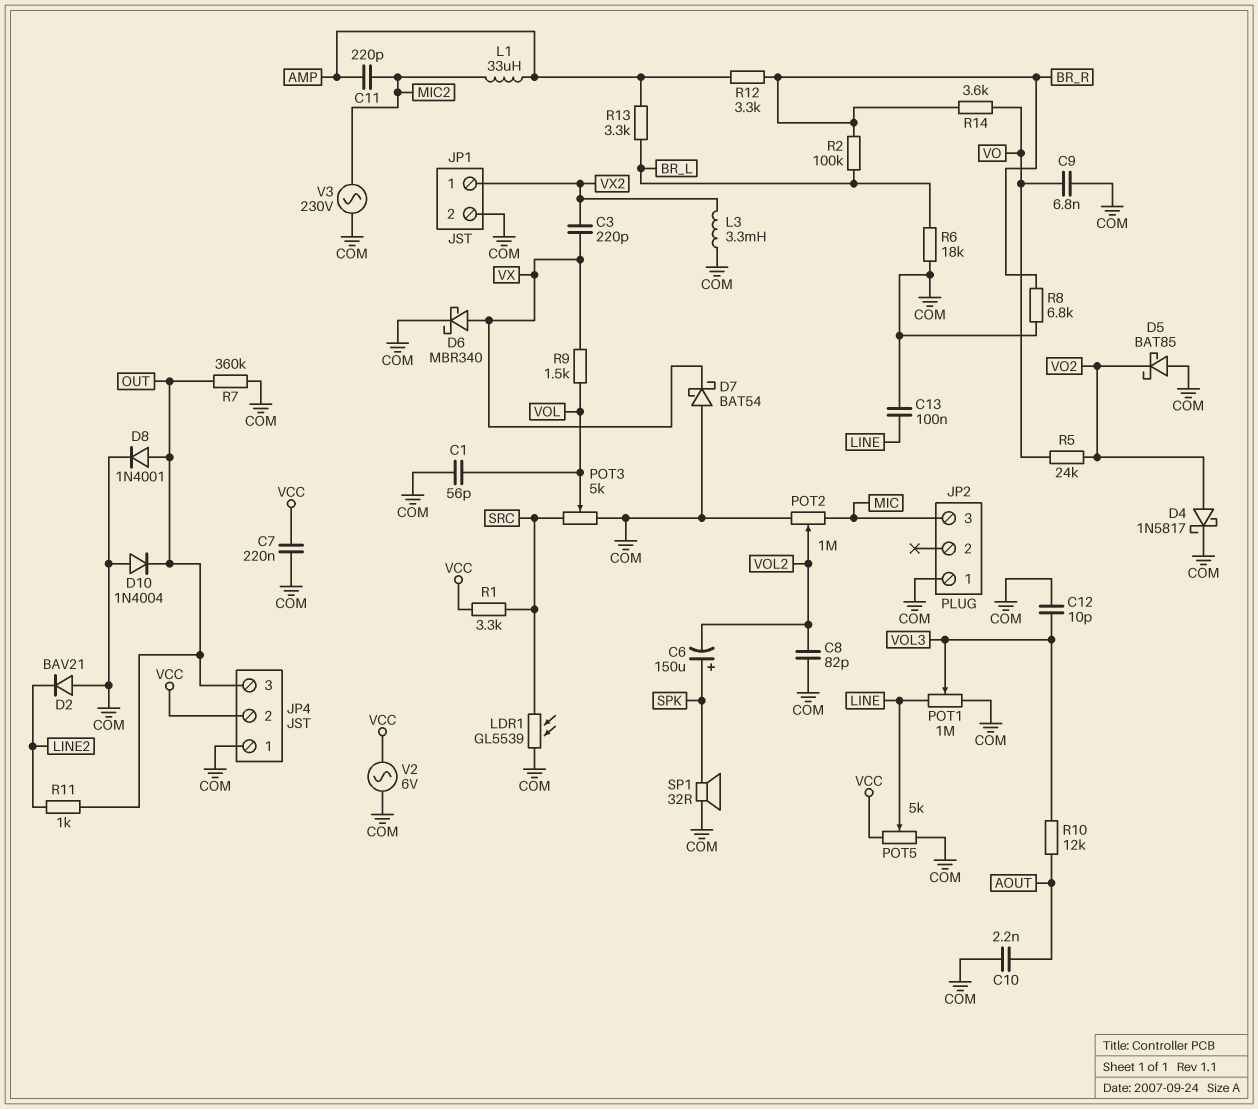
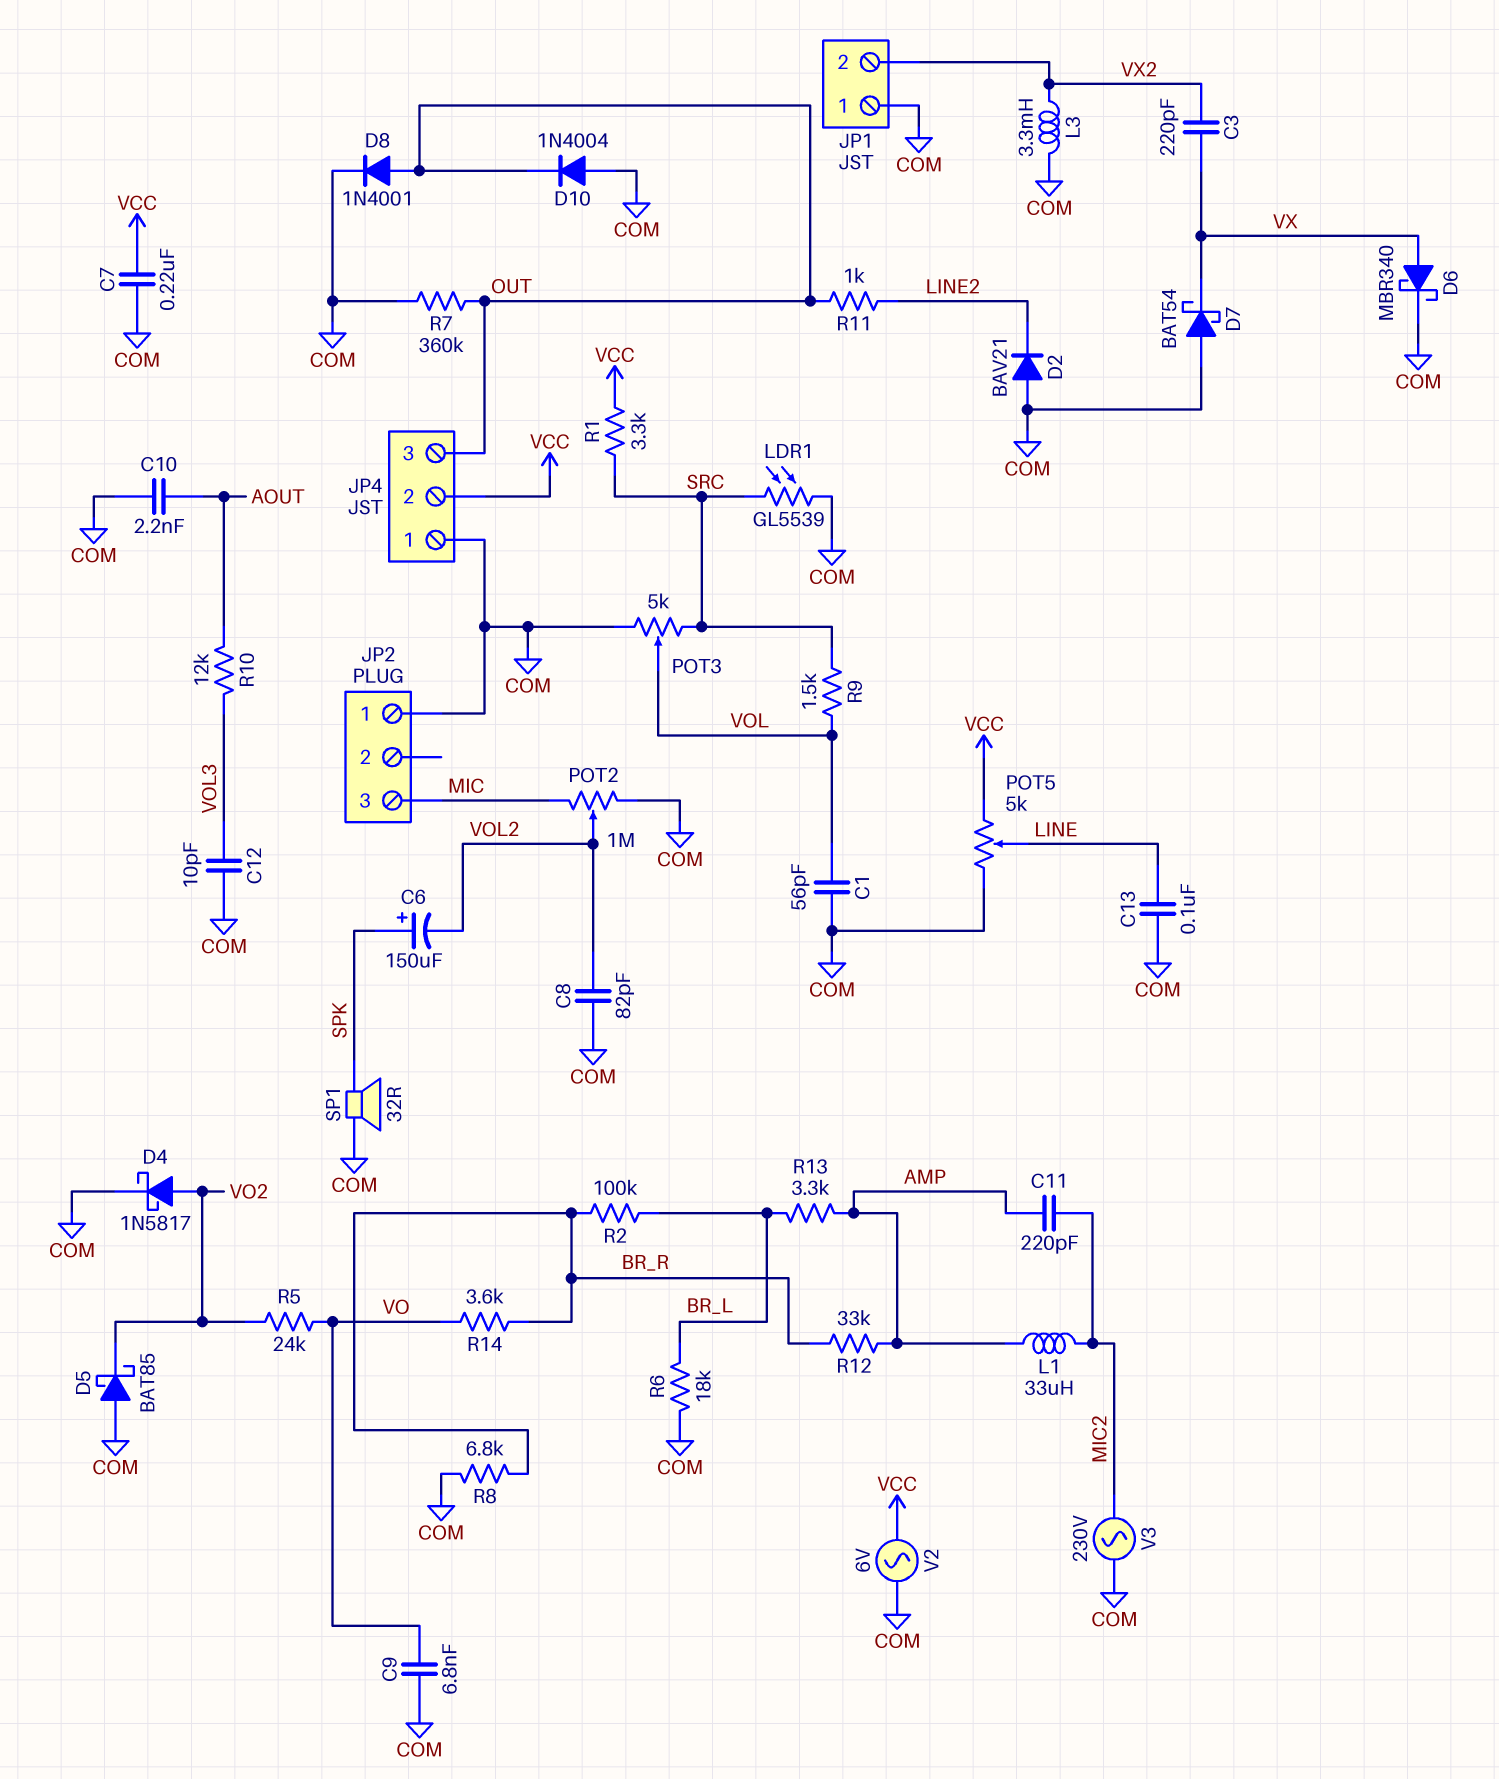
JP1 pin 1: VX2 -> COM
JP1 pin 2: COM -> VX2
POT1: 1M (COM, LINE, wiper VOL3) -> none
R9: 1.5k (VOL, VX) -> 1.5k (SRC, VOL)
R12: 3.3k (AMP, BR_R) -> 33k (AMP, BR_R)

